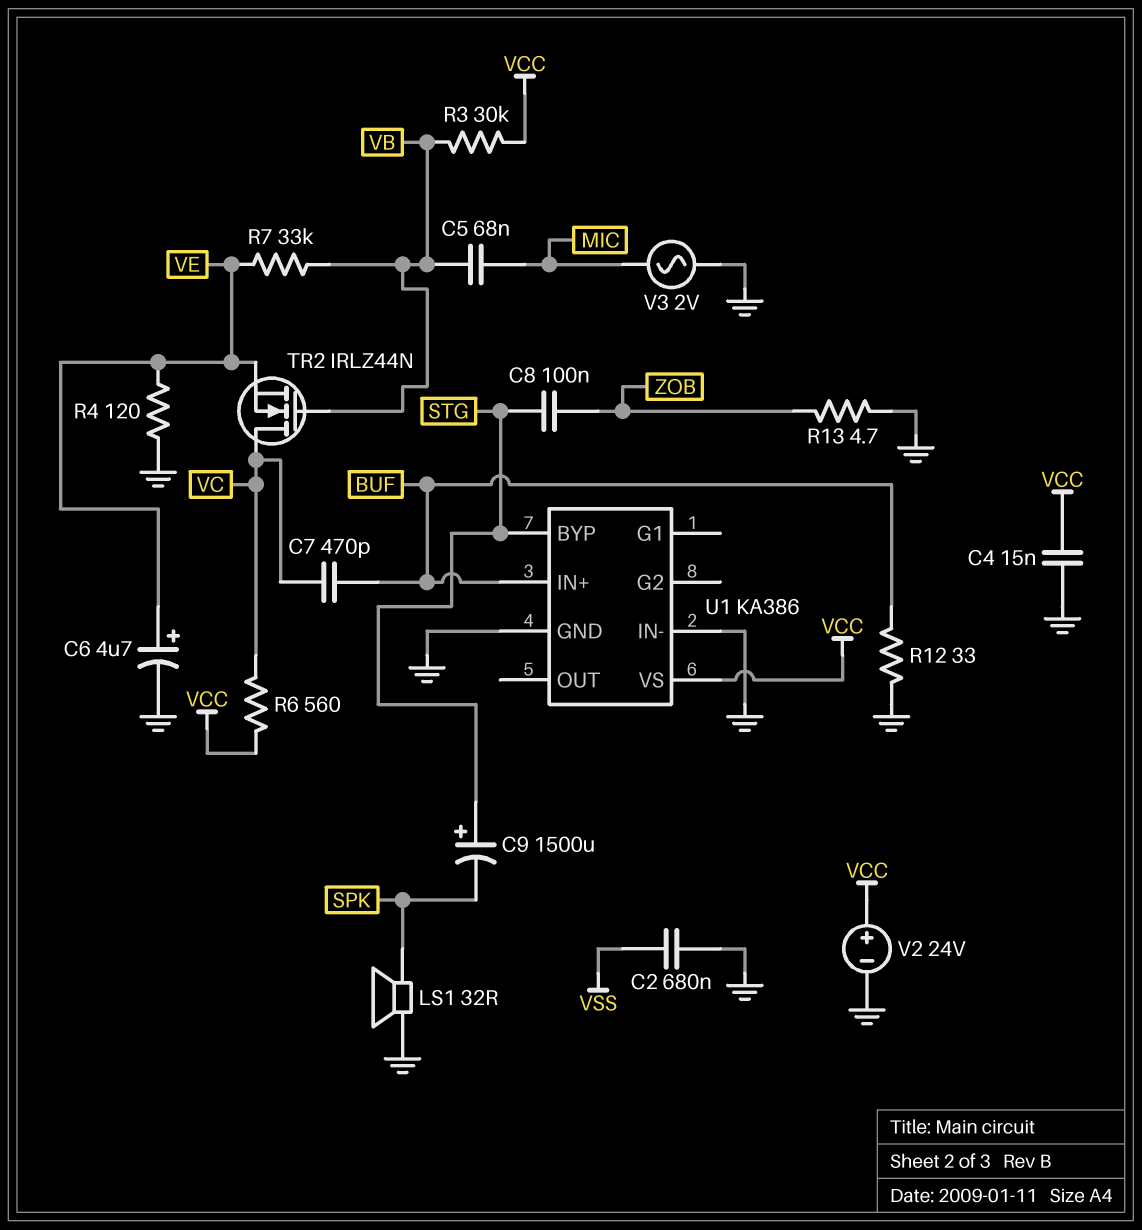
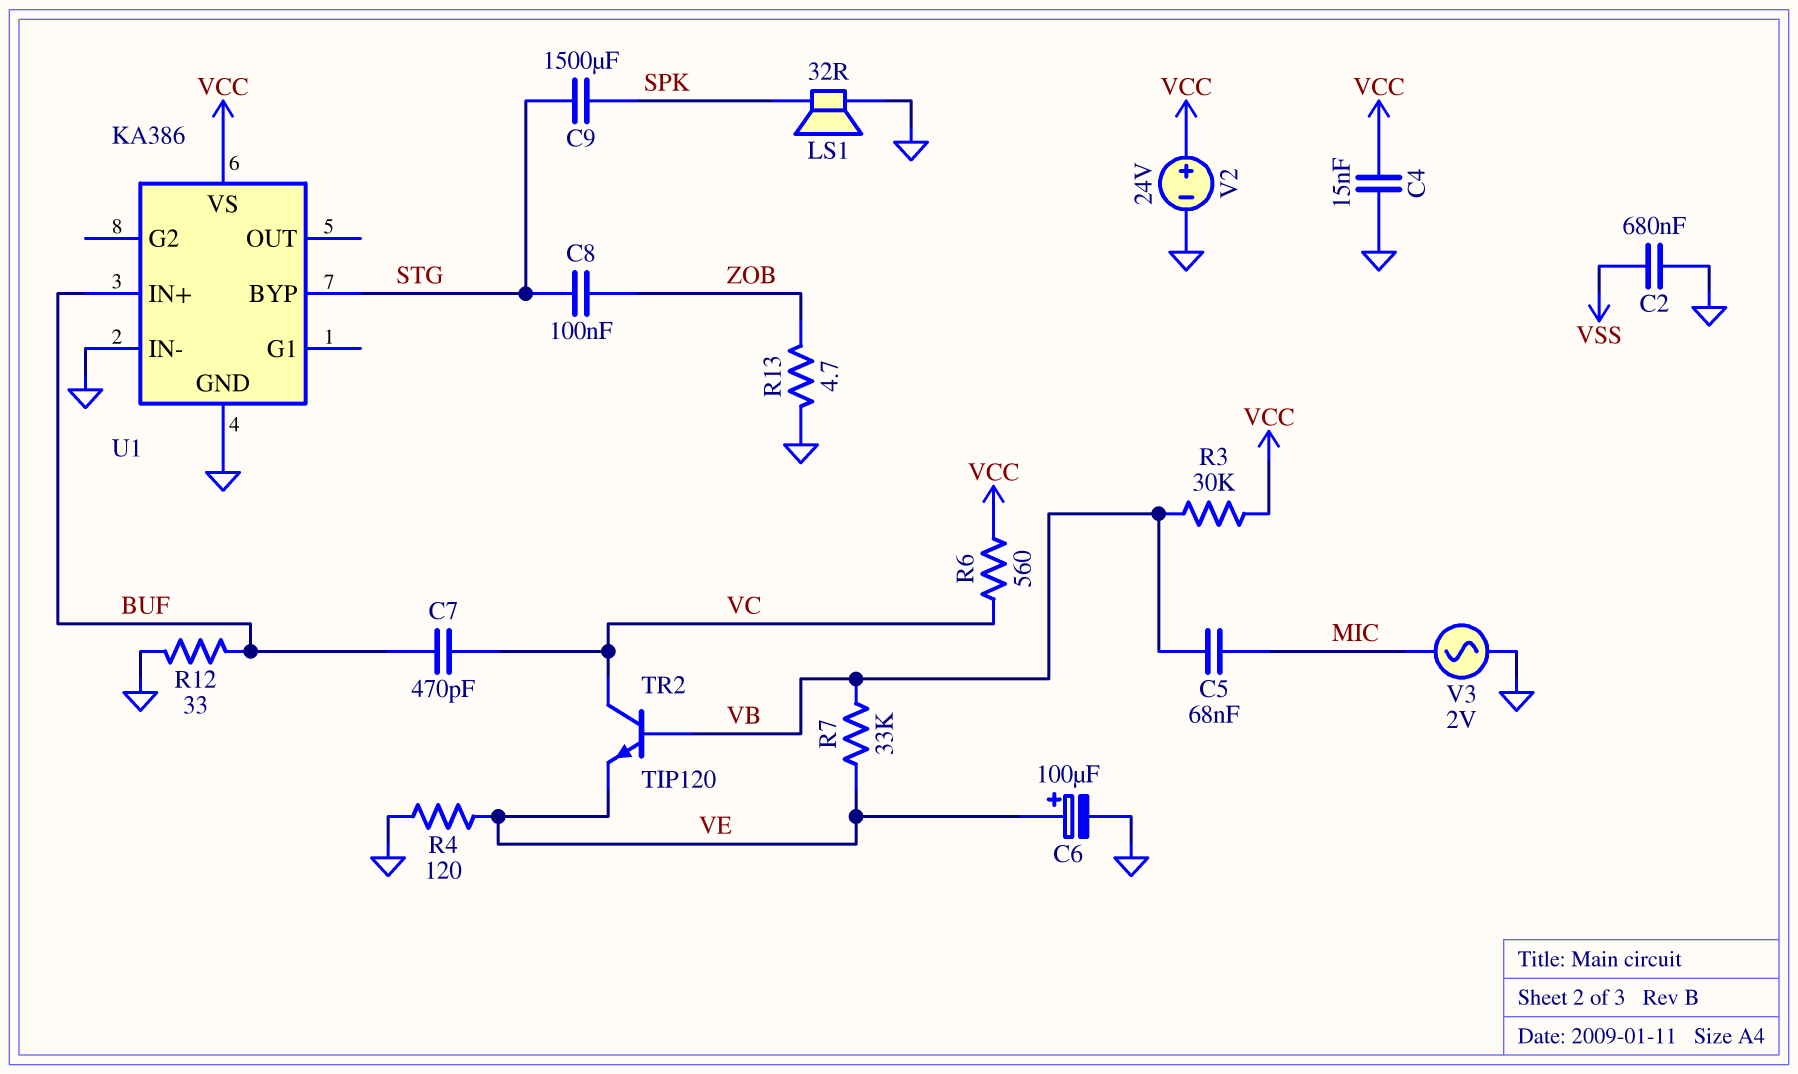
C6: 4.7uF (plus VE, minus GND) -> 100uF (plus VE, minus GND)
C9: 1500uF (plus STG, minus SPK) -> 1500uF (SPK, STG)
TR2: NMOS IRLZ44N (G VB, D VC, S VE) -> NPN TIP120 (B VB, C VC, E VE)

